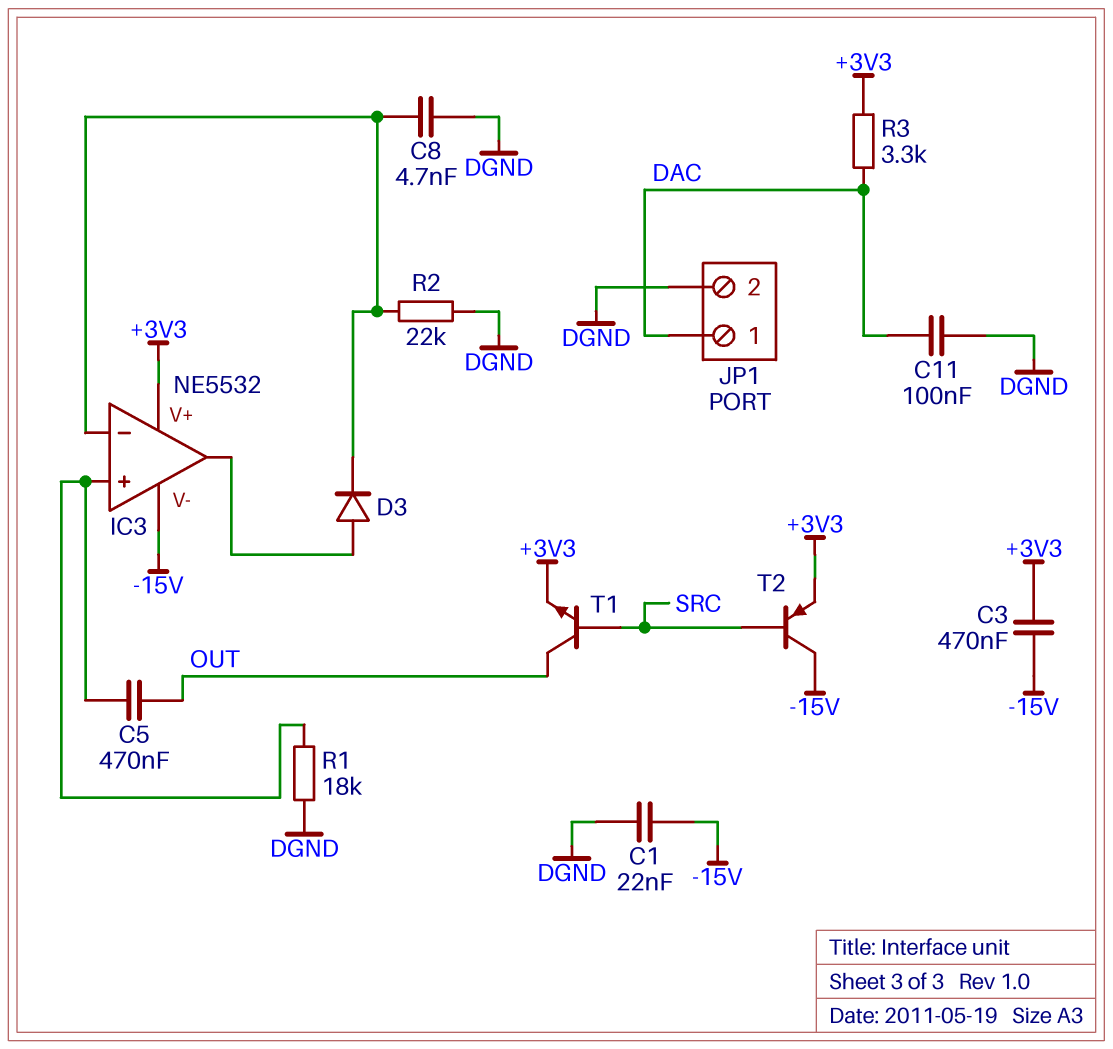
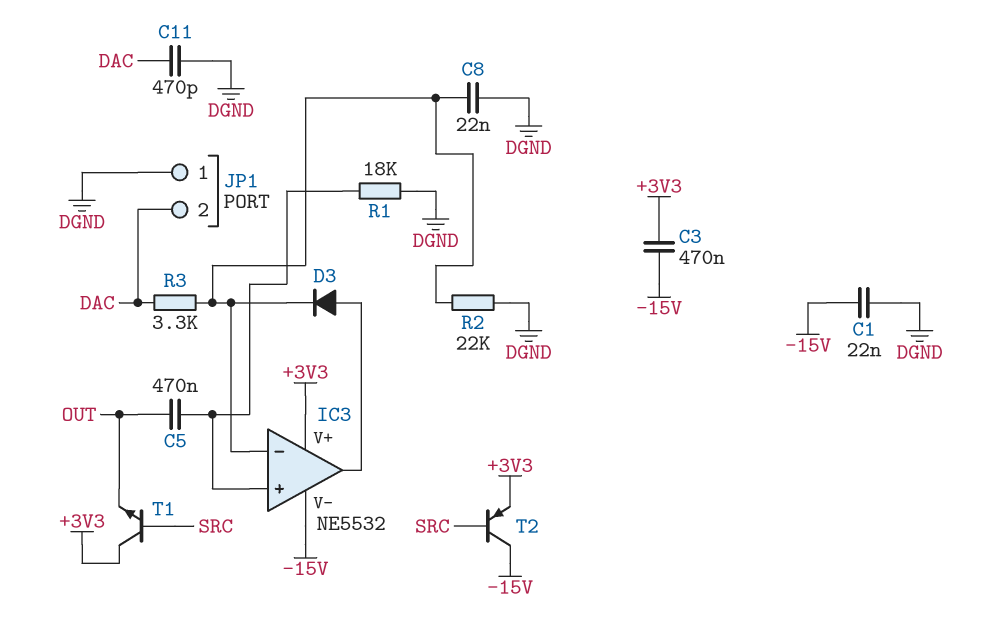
C8: 4.7nF (DGND, IC3/in-) -> 22nF (DGND, IC3/in-)
C11: 100nF (DAC, DGND) -> 470pF (DAC, DGND)
JP1 pin 1: DAC -> DGND
JP1 pin 2: DGND -> DAC
R3: 3.3k (+3V3, DAC) -> 3.3k (DAC, IC3/in-)
T1: NPN (B SRC, C OUT, E +3V3) -> NPN (B SRC, C +3V3, E OUT)

